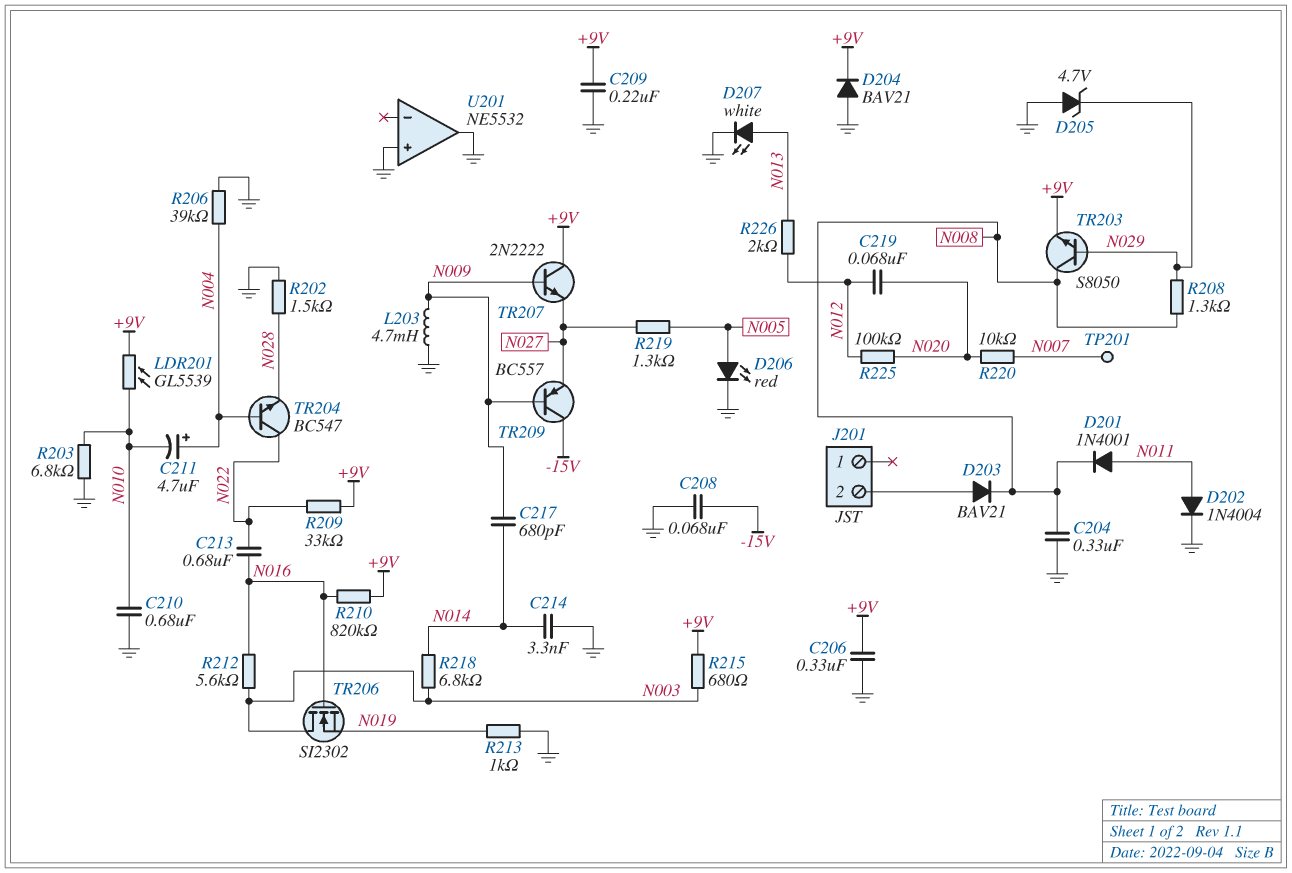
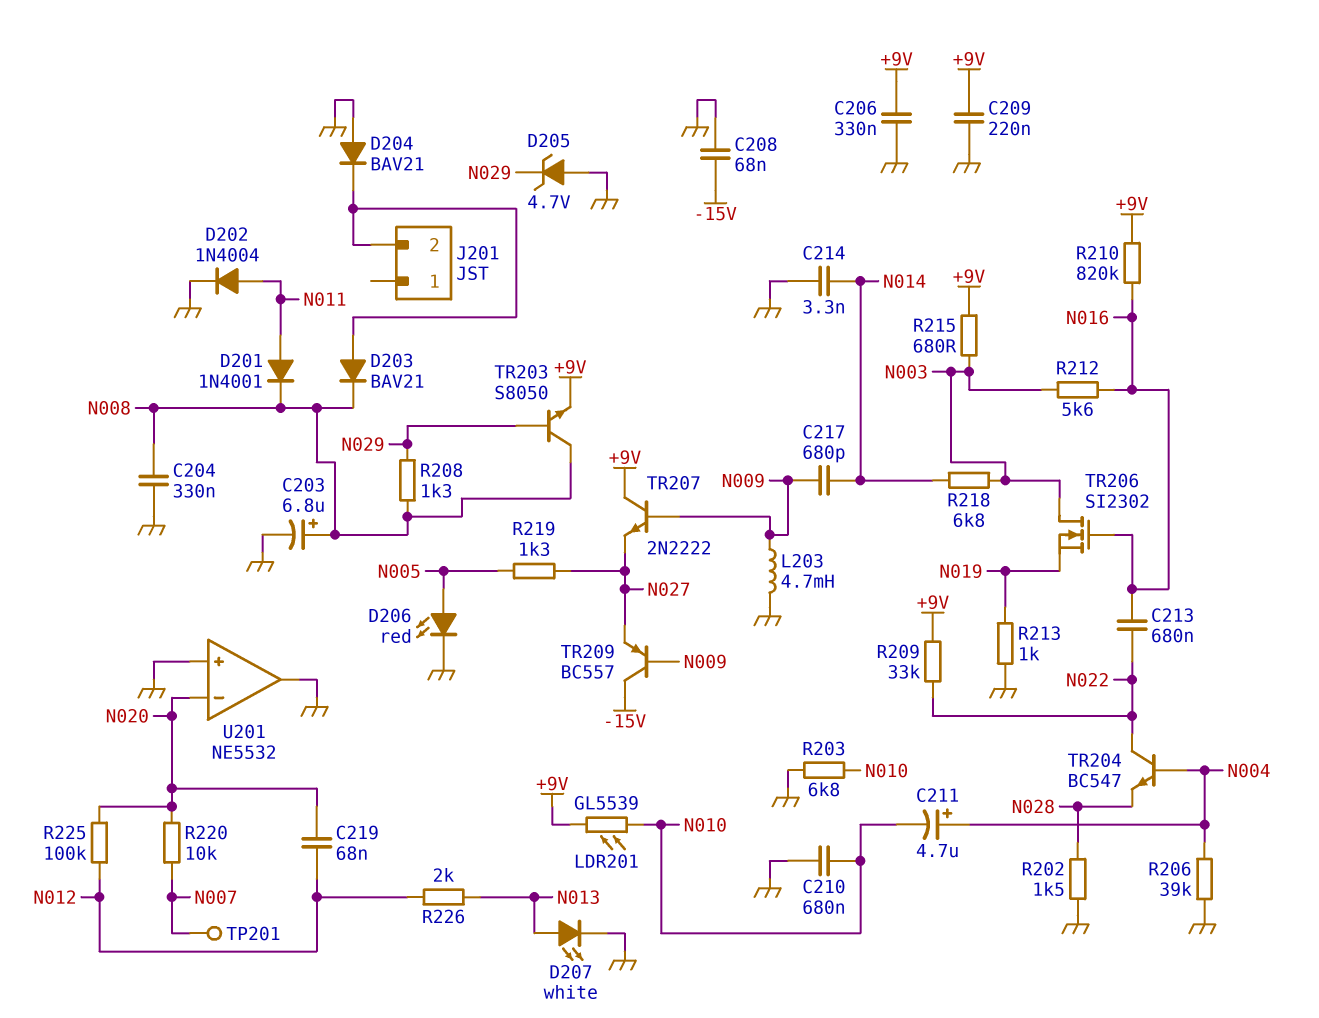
C203: none -> 6.8uF (plus N008, minus GND)
D204: diode BAV21 (A GND, K +9V) -> diode BAV21 (A GND, K J201/2)
U201 pin in-: none -> N020

